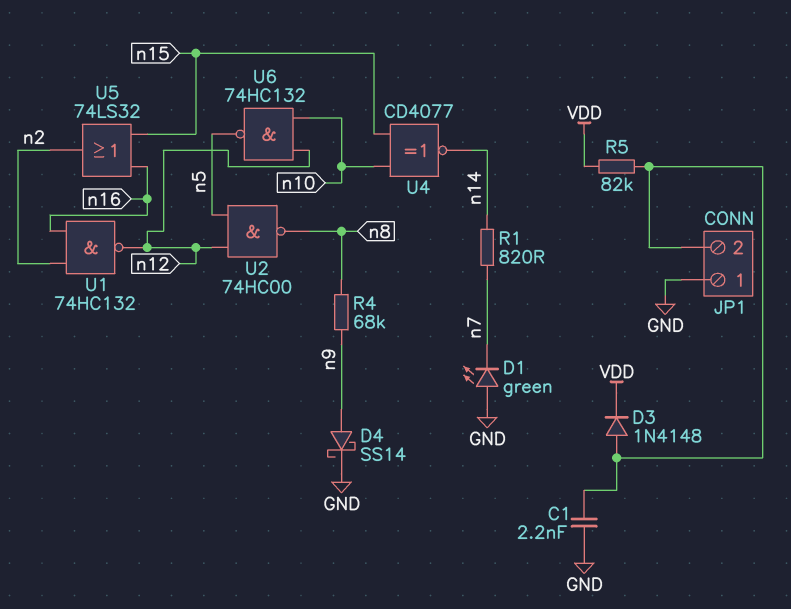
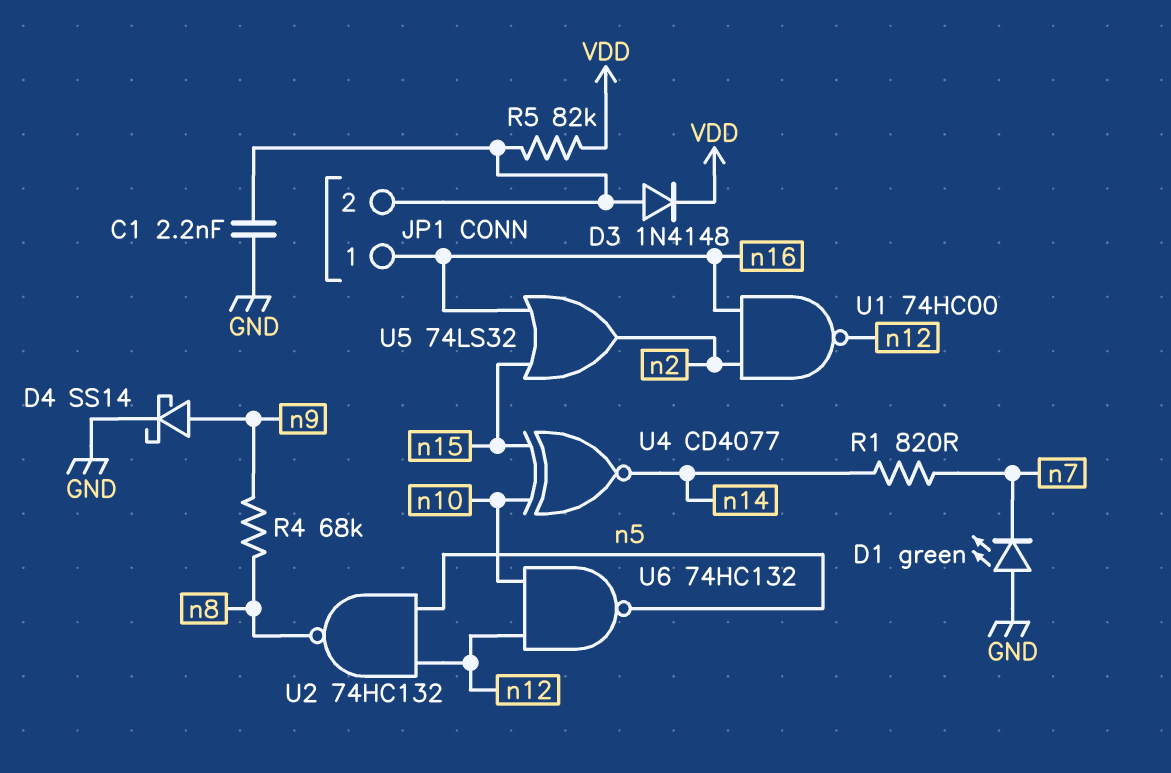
JP1 pin 1: GND -> n16
U1: NAND 74HC132 (in n2, in n16, out n12) -> NAND 74HC00 (in n2, in n16, out n12)
U2: NAND 74HC00 (in n5, in n12, out n8) -> NAND 74HC132 (in n5, in n12, out n8)

